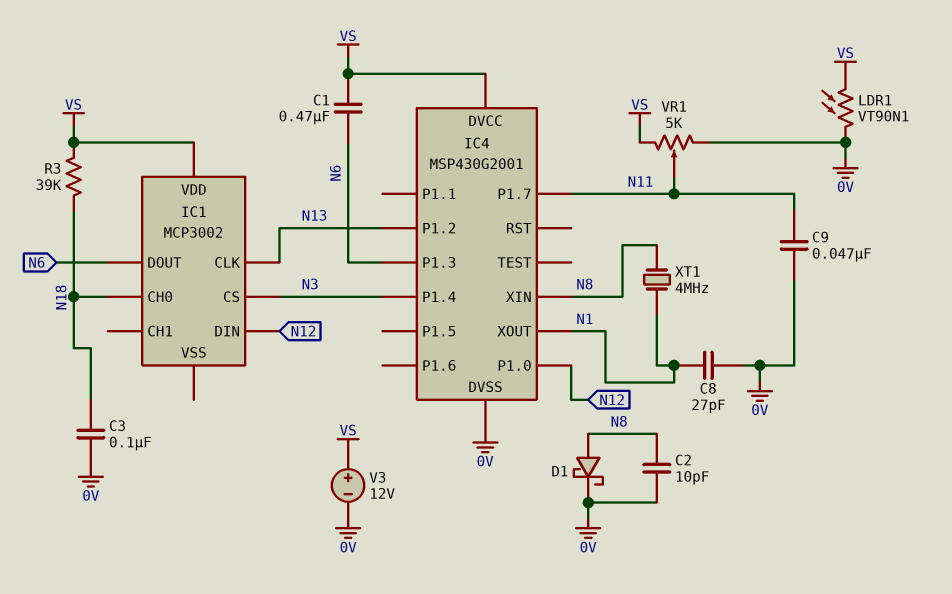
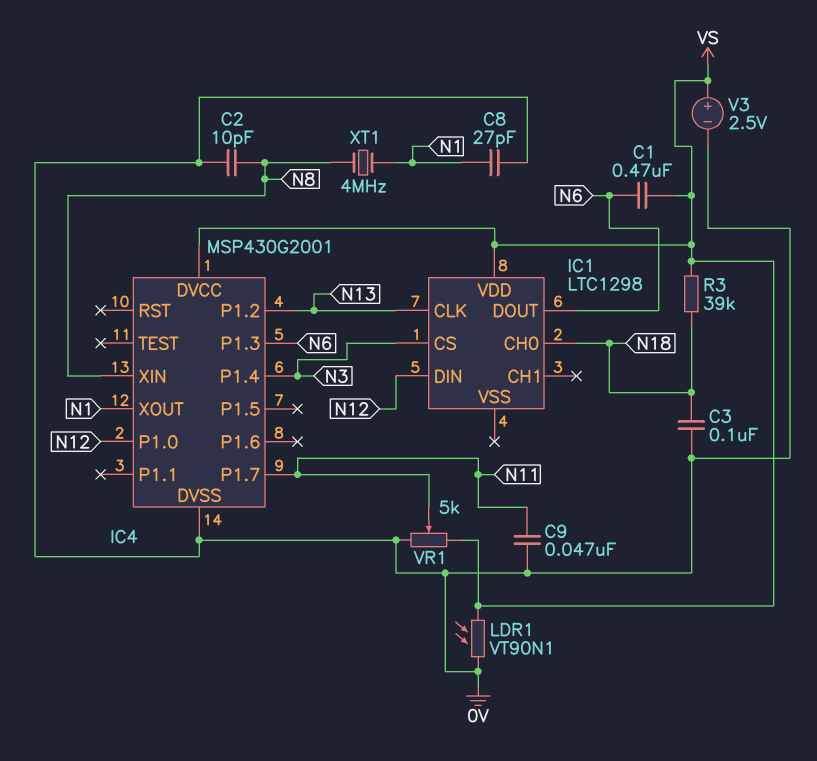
D1: schottky (A N8, K 0V) -> none
IC1: MCP3002 -> LTC1298
V3: 12V (plus VS, minus 0V) -> 2.5V (plus VS, minus 0V)

